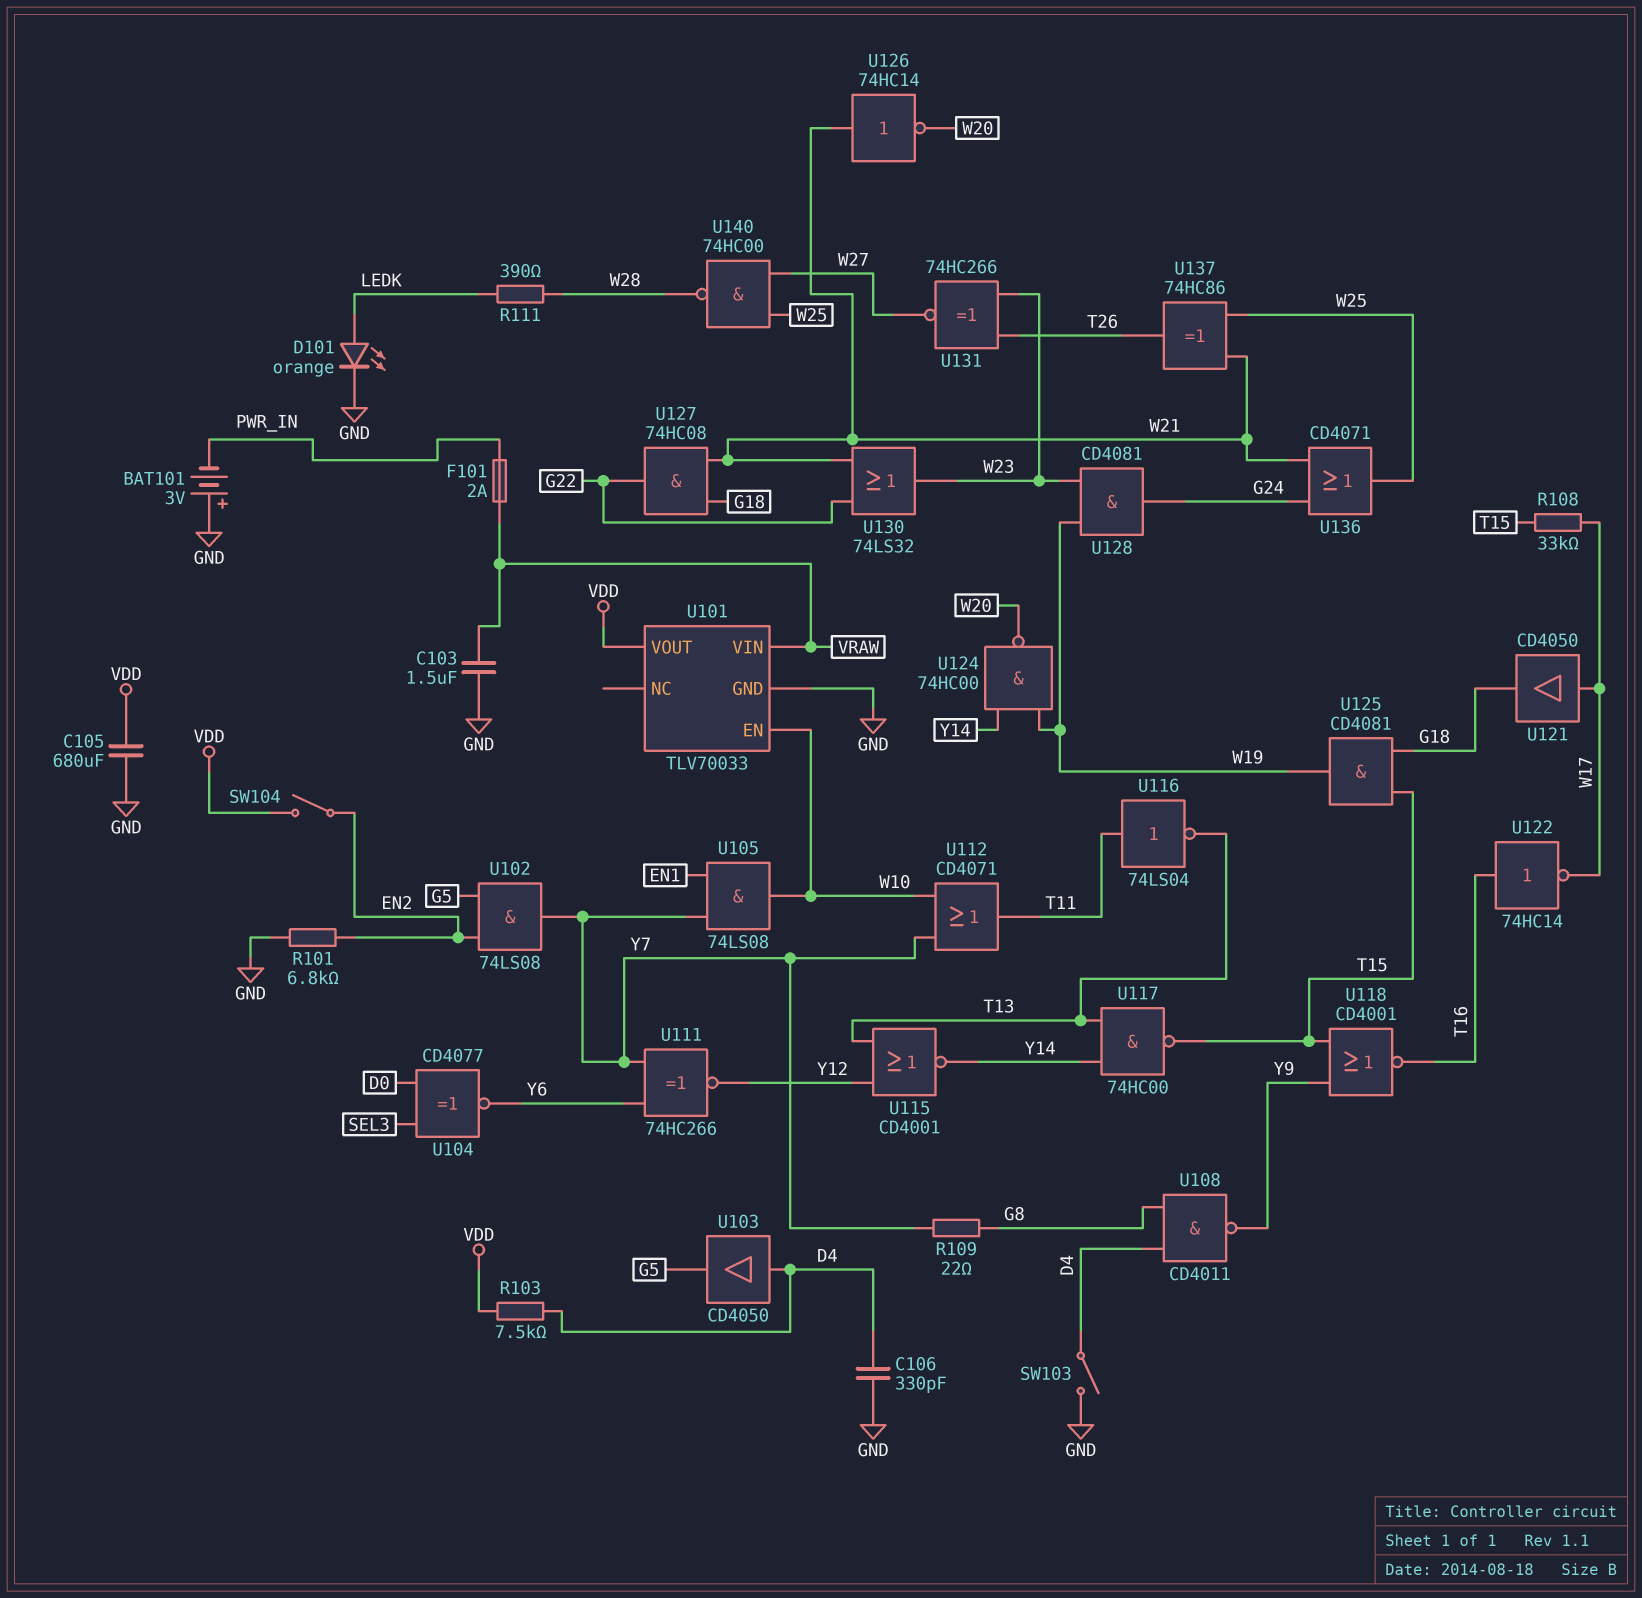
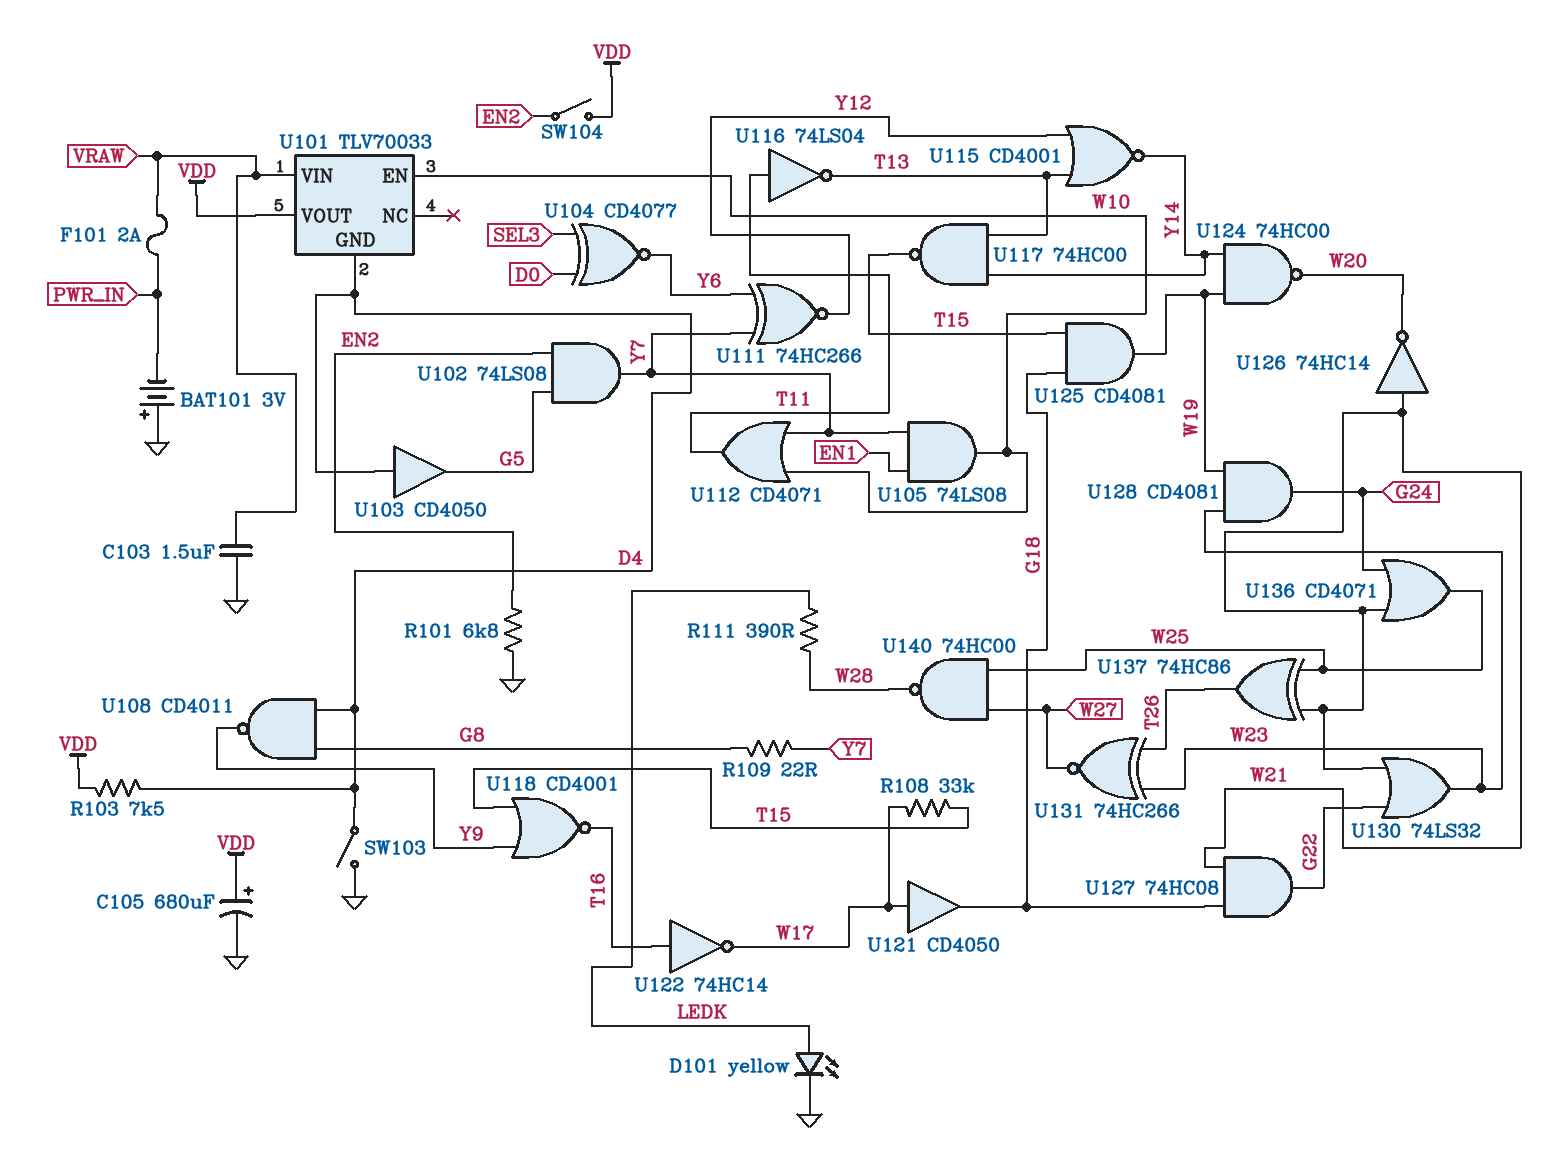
C105: 680uF (GND, VDD) -> 680uF (plus VDD, minus GND)
C106: 330pF (D4, GND) -> none
D101: LED orange (A LEDK, K GND) -> LED yellow (A LEDK, K GND)
U101 pin GND: GND -> D4

